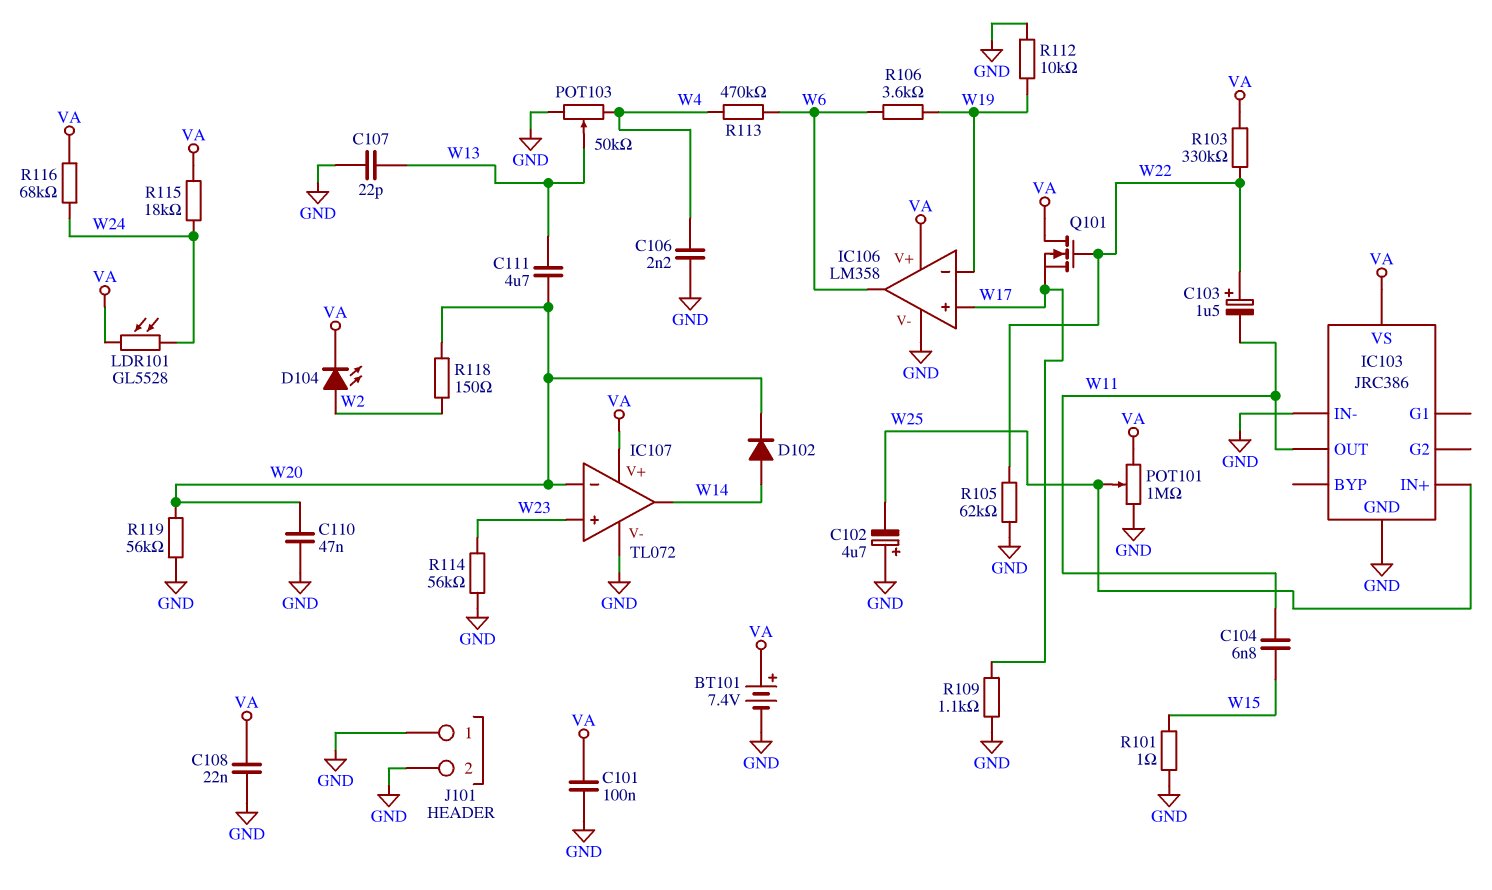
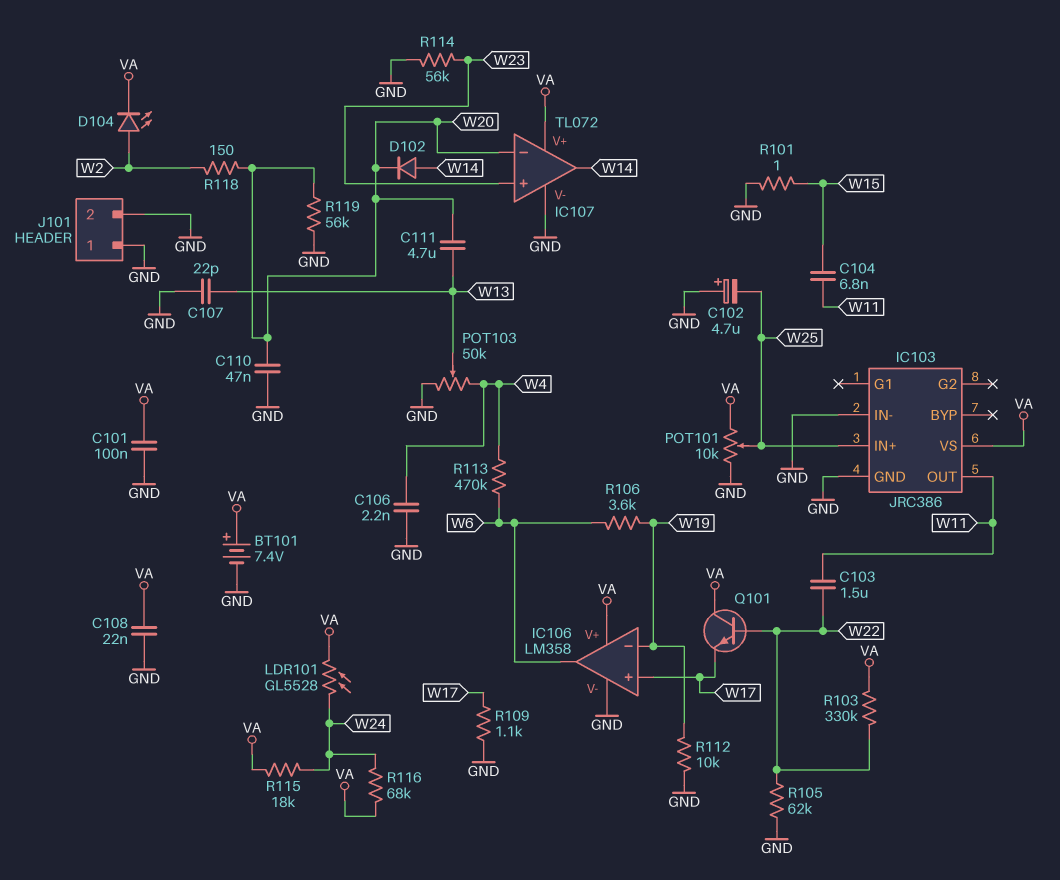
C103: 1.5uF (plus W22, minus W11) -> 1.5uF (W11, W22)
POT101: 1M (GND, VA, wiper W25) -> 10k (GND, VA, wiper W25)
Q101: NMOS (G W22, D VA, S W17) -> NPN (B W22, C VA, E W17)

